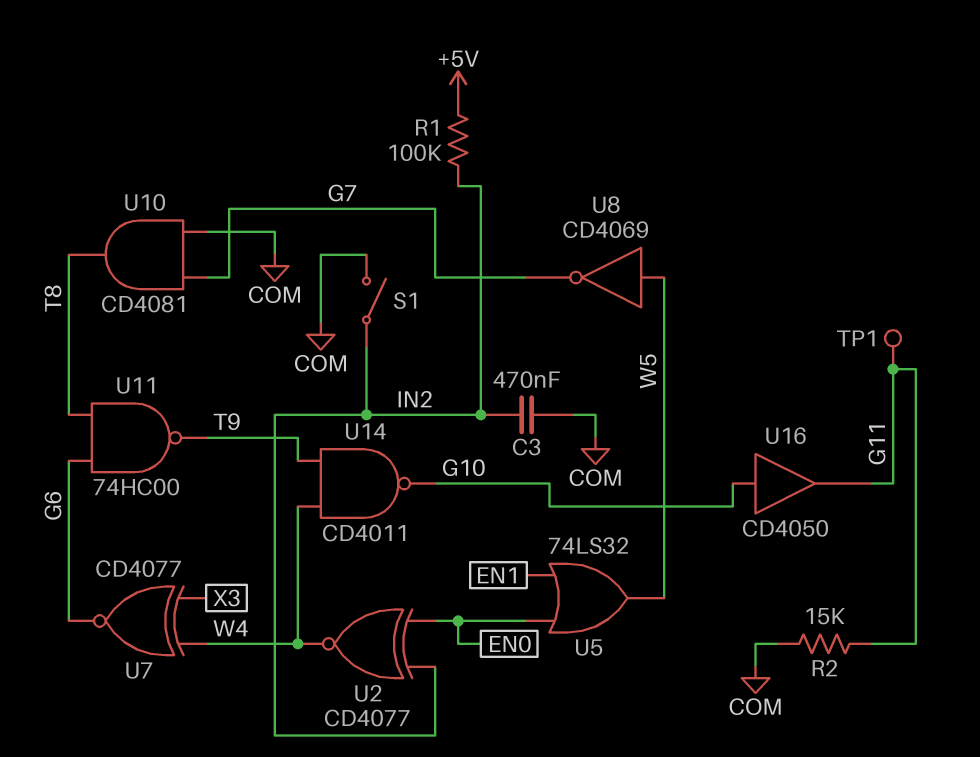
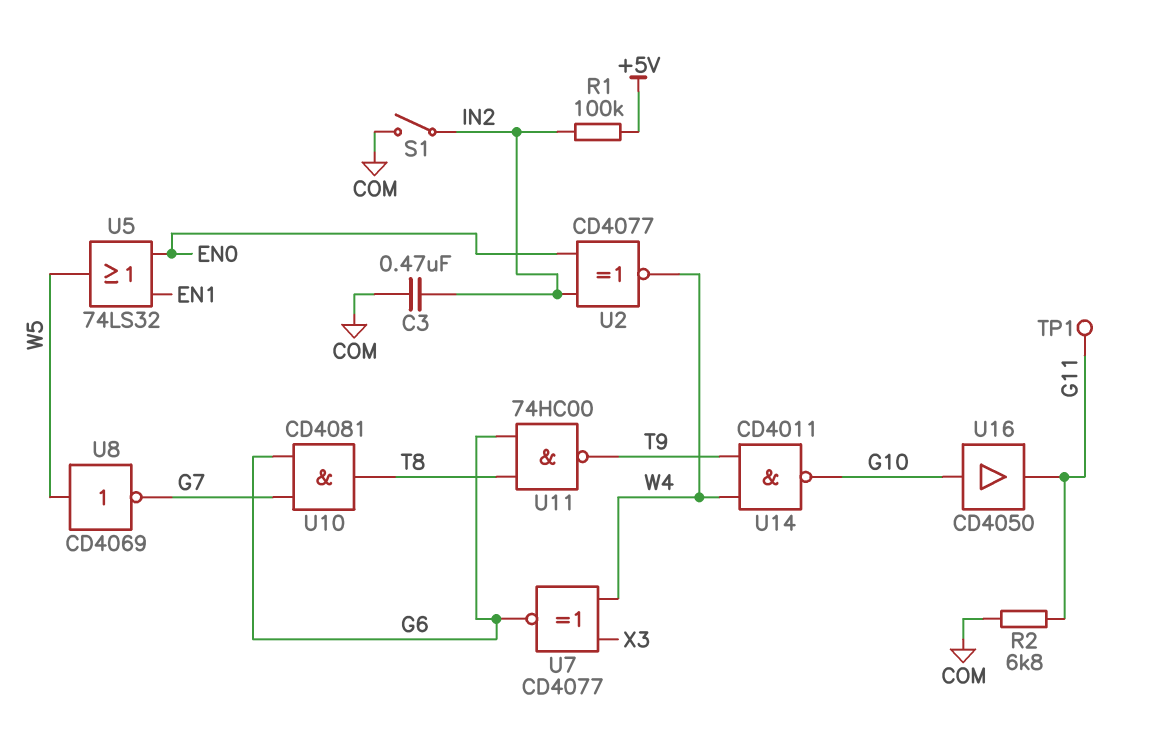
R2: 15k (COM, G11) -> 6.8k (COM, G11)
U10: AND CD4081 (in COM, in G7, out T8) -> AND CD4081 (in G6, in G7, out T8)

